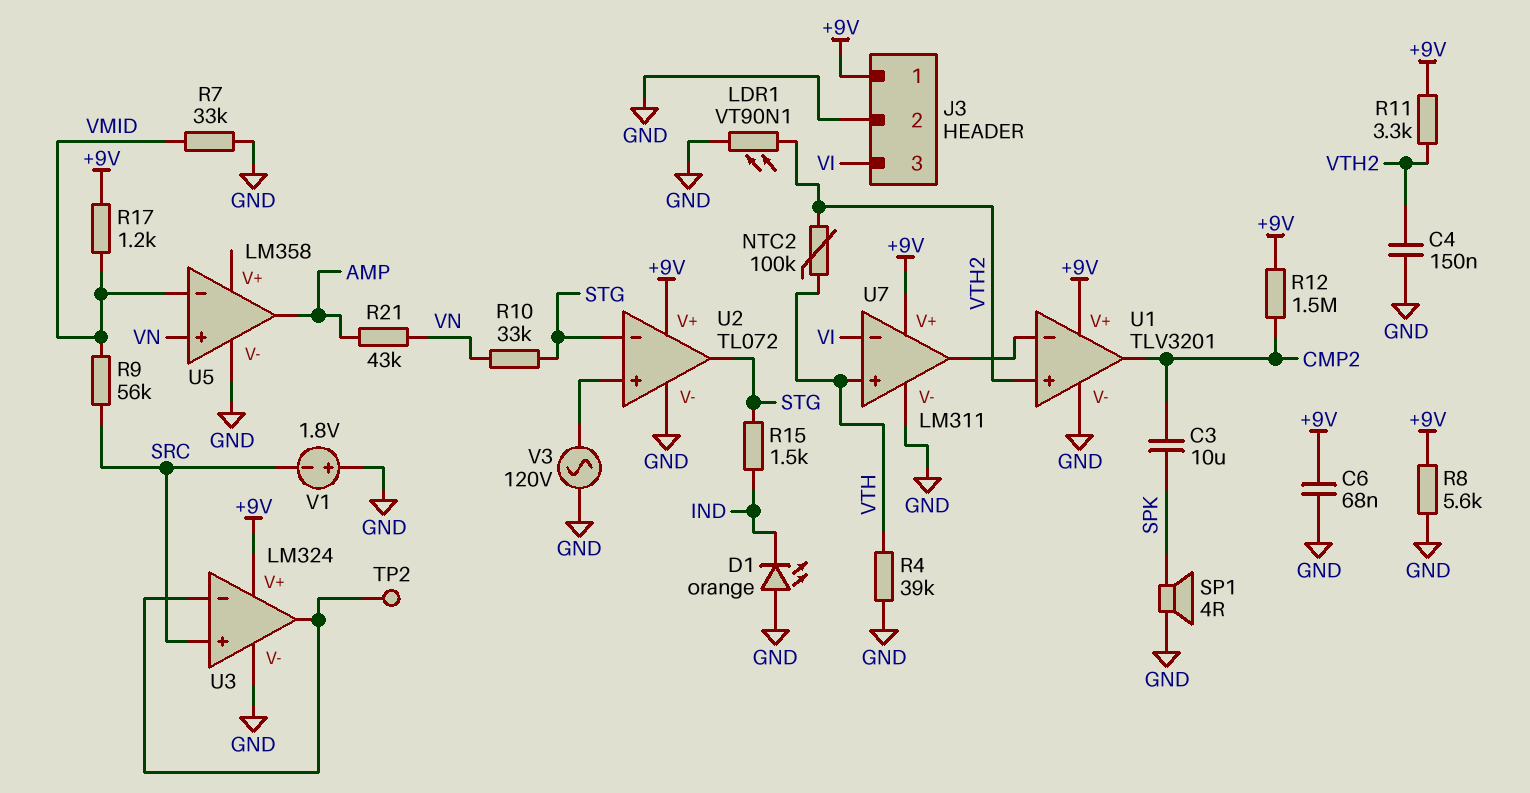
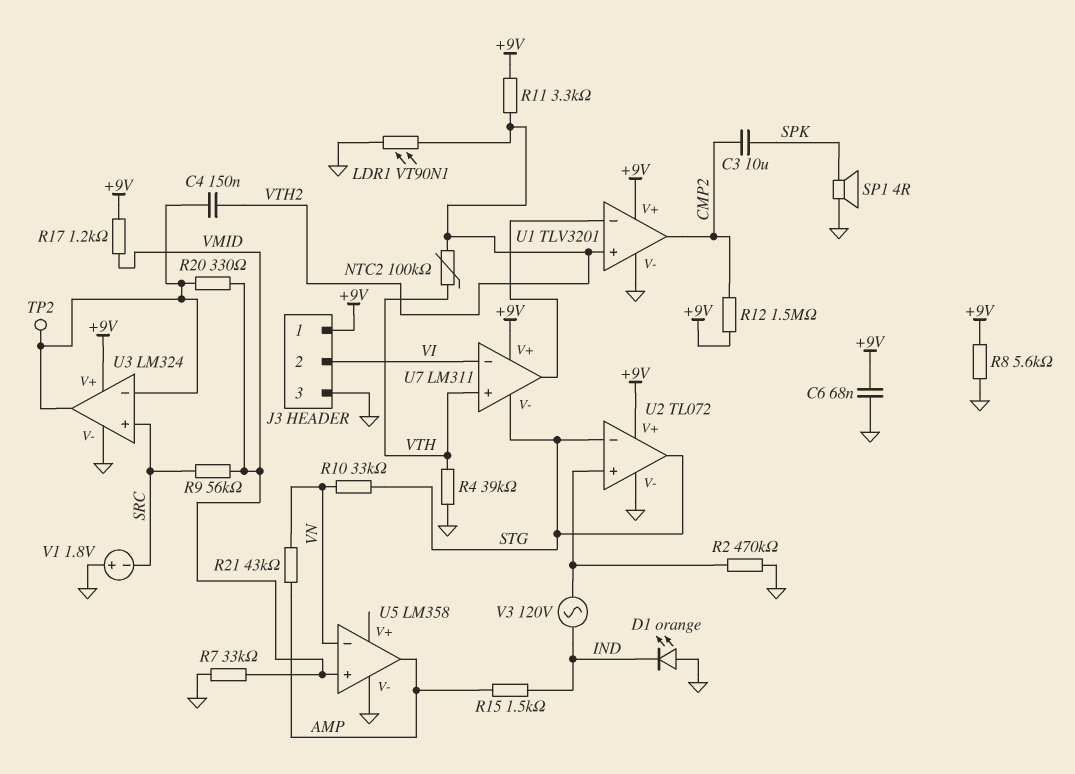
C4: 150nF (GND, VTH2) -> 150nF (U3/in-, VTH2)
J3 pin 2: GND -> VI
J3 pin 3: VI -> GND
R2: none -> 470k (GND, U2/in+)
R15: 1.5k (IND, STG) -> 1.5k (AMP, IND)
R20: none -> 330 (U3/in-, VMID)
U5 pin in+: VN -> VMID
U5 pin in-: VMID -> VN
U7 pin V-: GND -> STG
V3: AC 120V (GND, U2/in+) -> AC 120V (IND, U2/in+)

